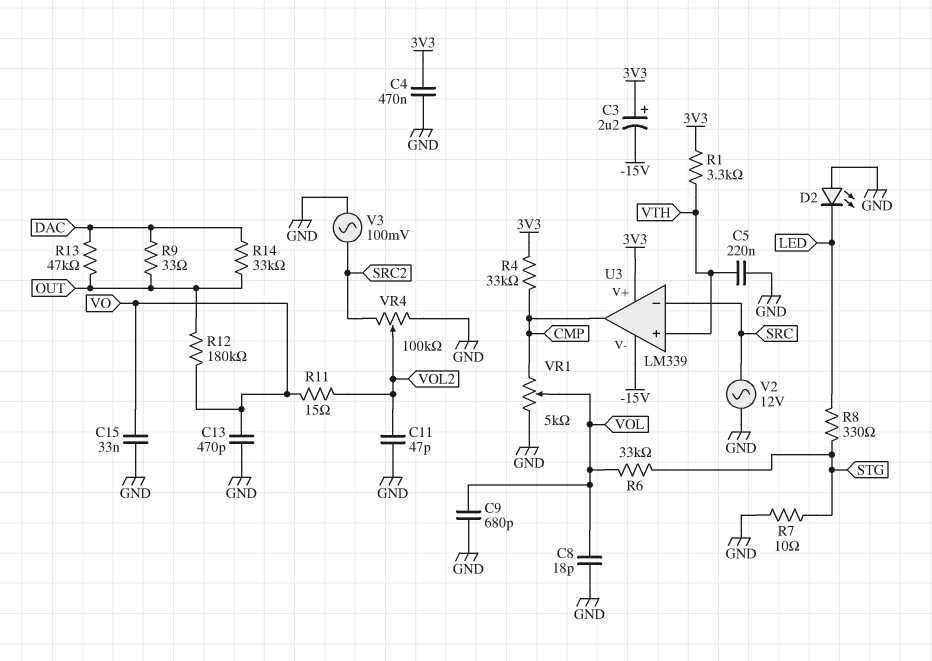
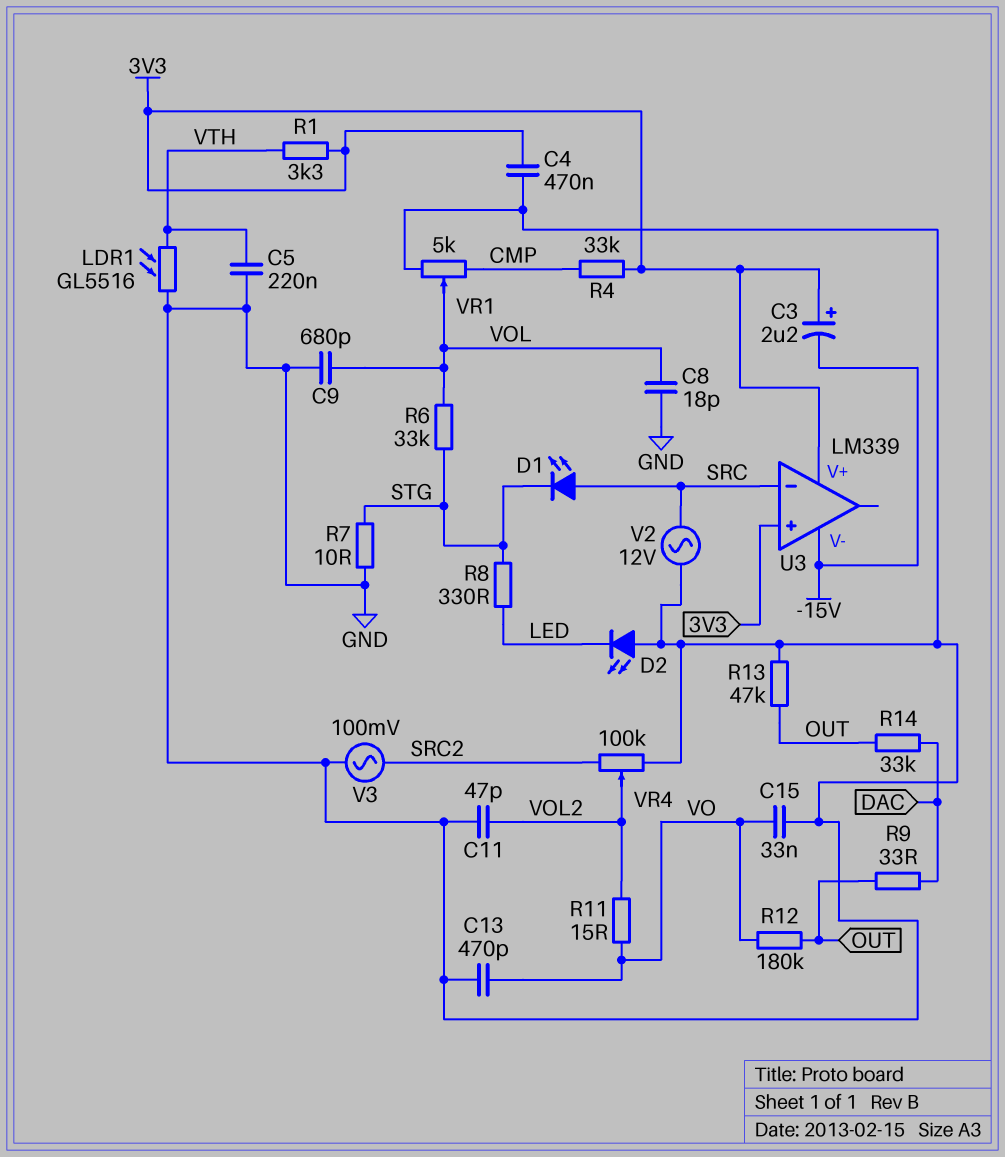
D1: none -> LED (A SRC, K STG)
LDR1: none -> GL5516 (GND, VTH)
R13: 47k (DAC, OUT) -> 47k (GND, OUT)
U3 pin in+: VTH -> 3V3
U3 pin out: CMP -> none

